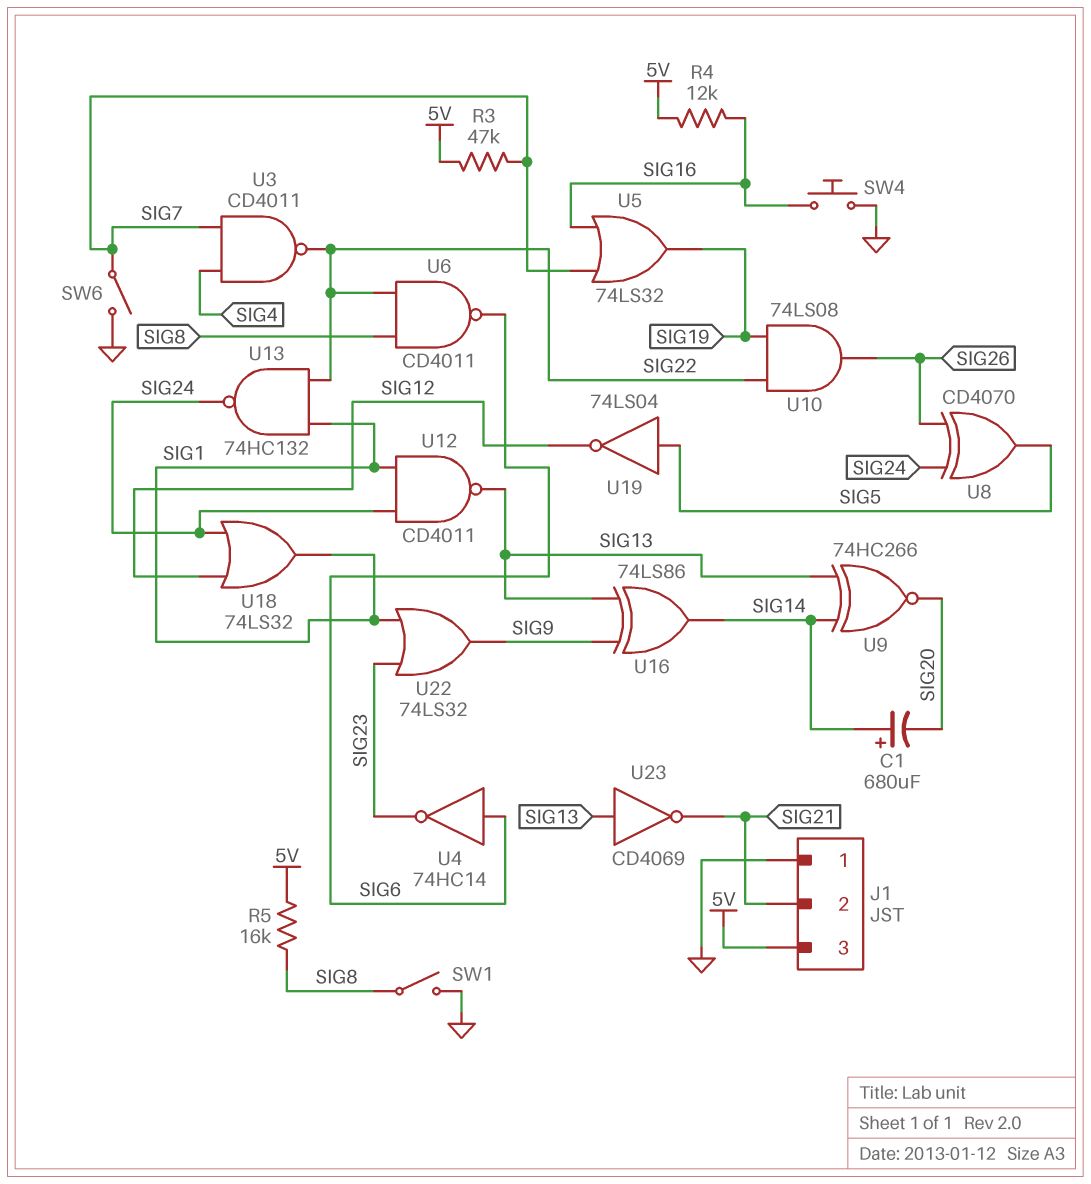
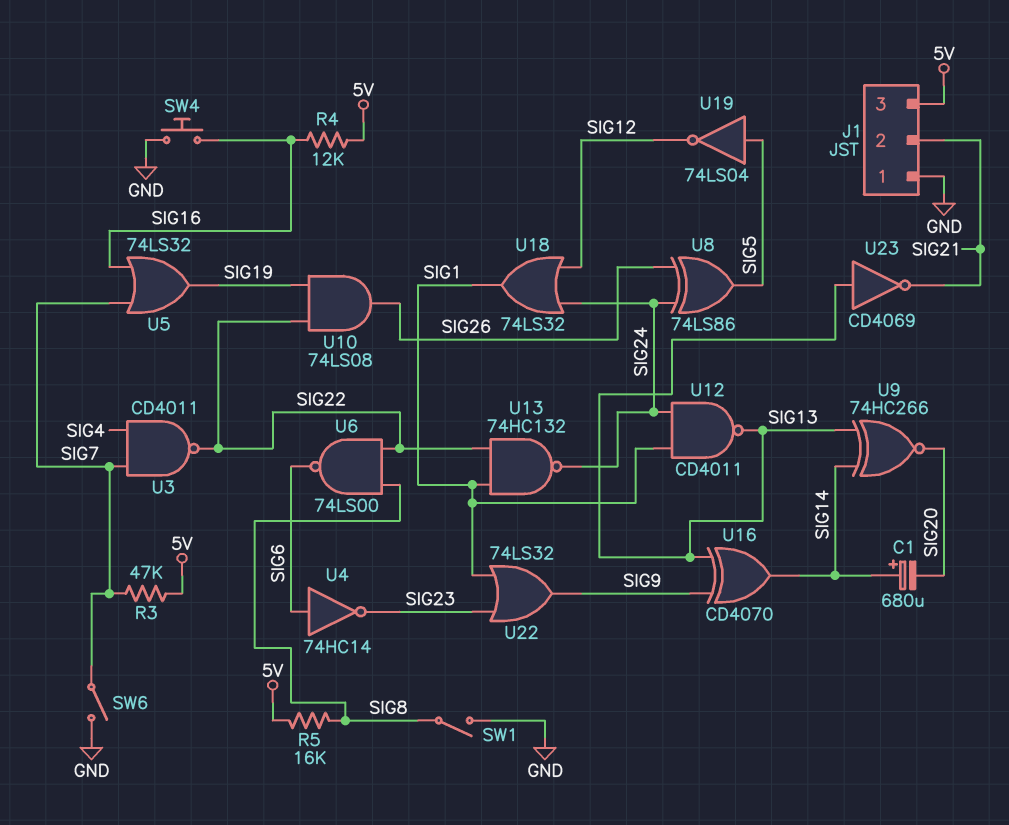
U6: NAND CD4011 (in SIG8, in SIG22, out SIG6) -> NAND 74LS00 (in SIG8, in SIG22, out SIG6)
U8: XOR CD4070 (in SIG24, in SIG26, out SIG5) -> XOR 74LS86 (in SIG24, in SIG26, out SIG5)
U16: XOR 74LS86 (in SIG9, in SIG13, out SIG14) -> XOR CD4070 (in SIG9, in SIG13, out SIG14)

